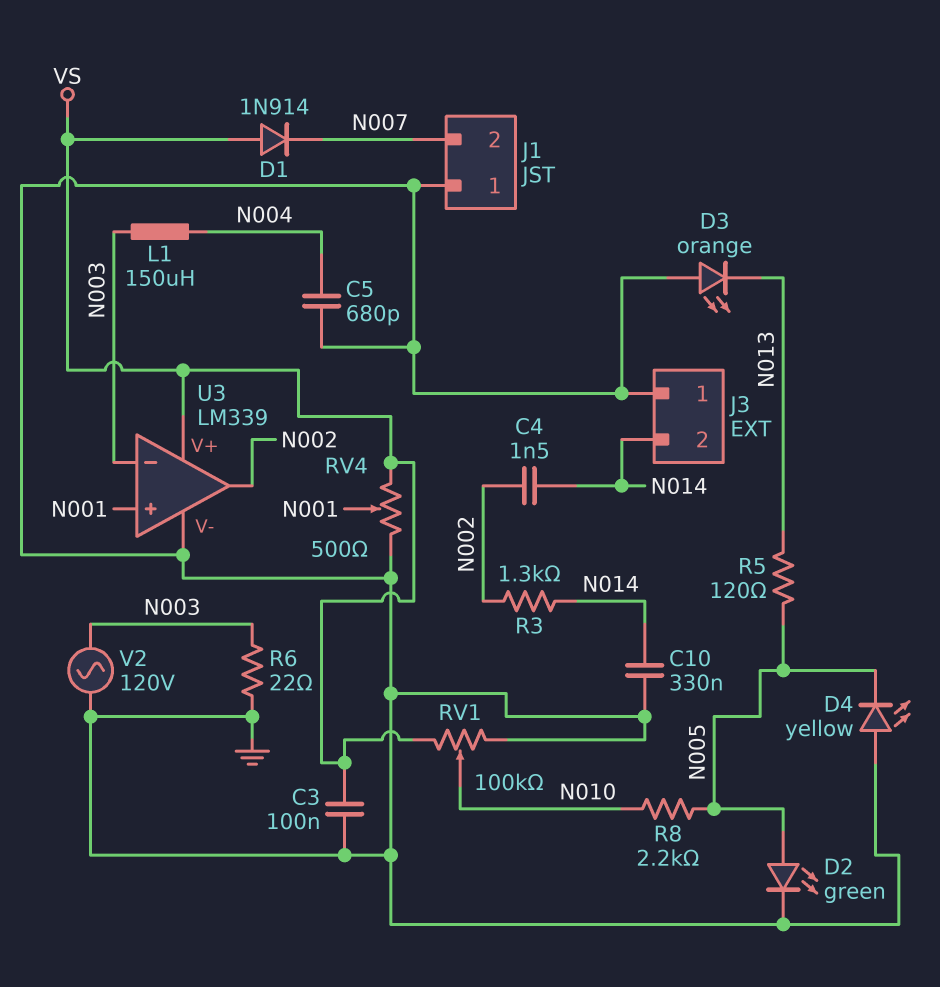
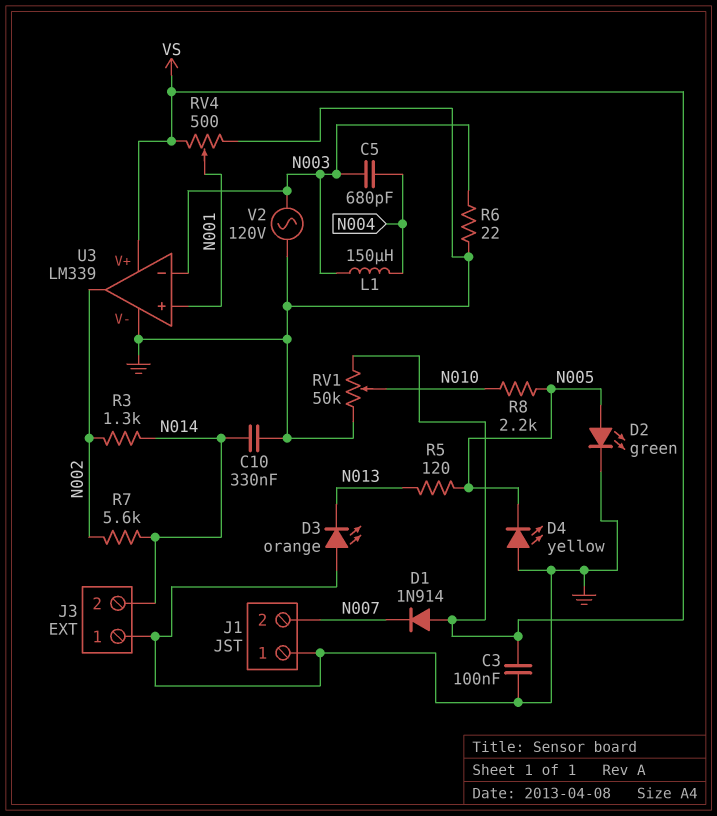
C4: 1.5nF (N002, N014) -> none
C5: 680pF (GND, N004) -> 680pF (N003, N004)
R7: none -> 5.6k (N002, N014)
RV1: 100k (GND, VS, wiper N010) -> 50k (GND, VS, wiper N010)

